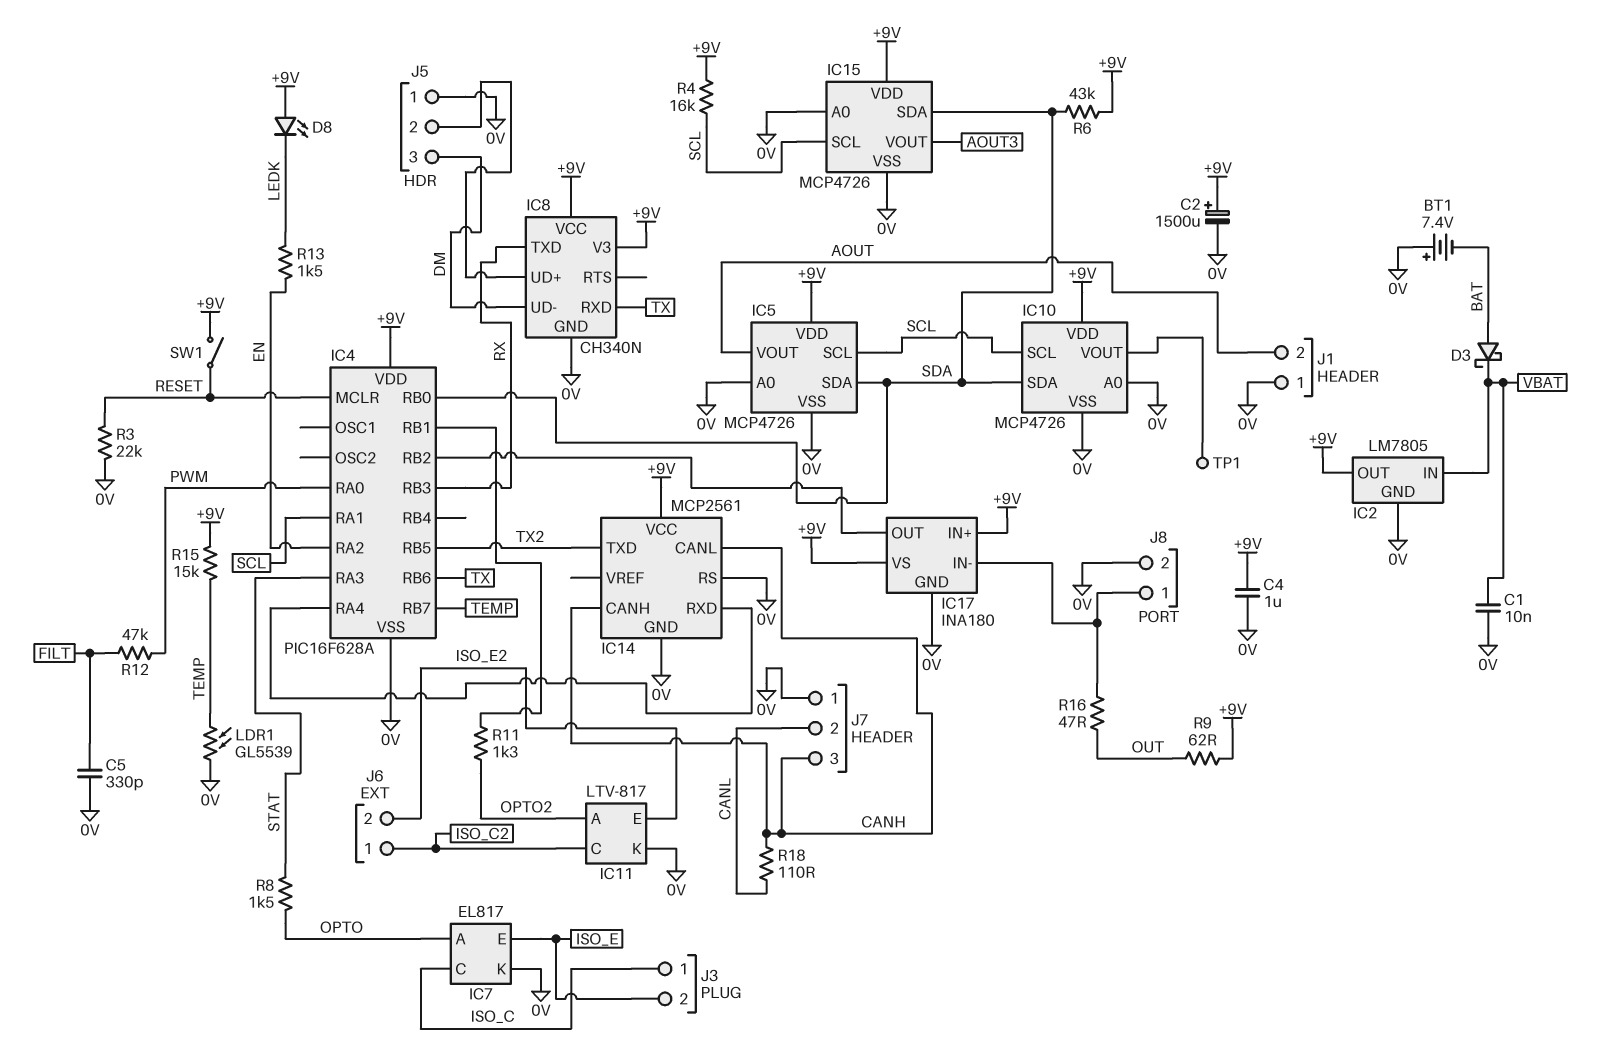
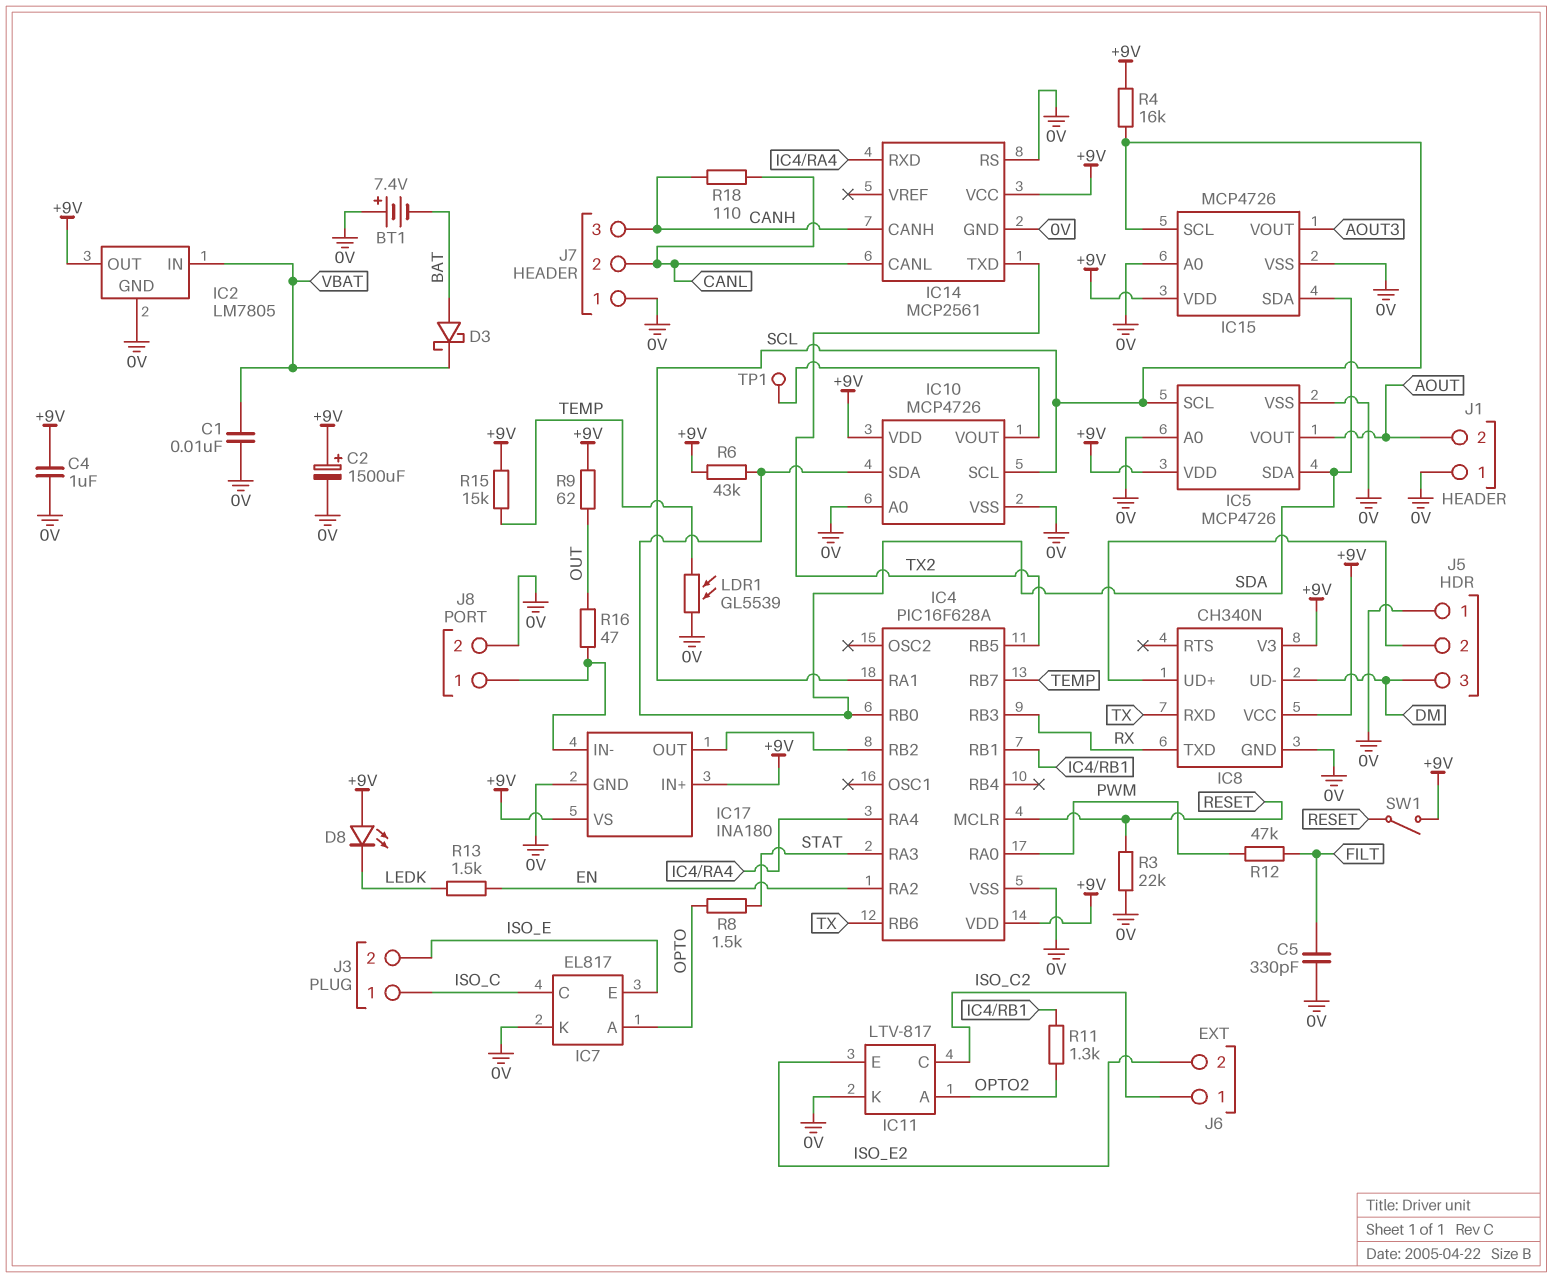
IC14 pin CANL: CANH -> CANL

